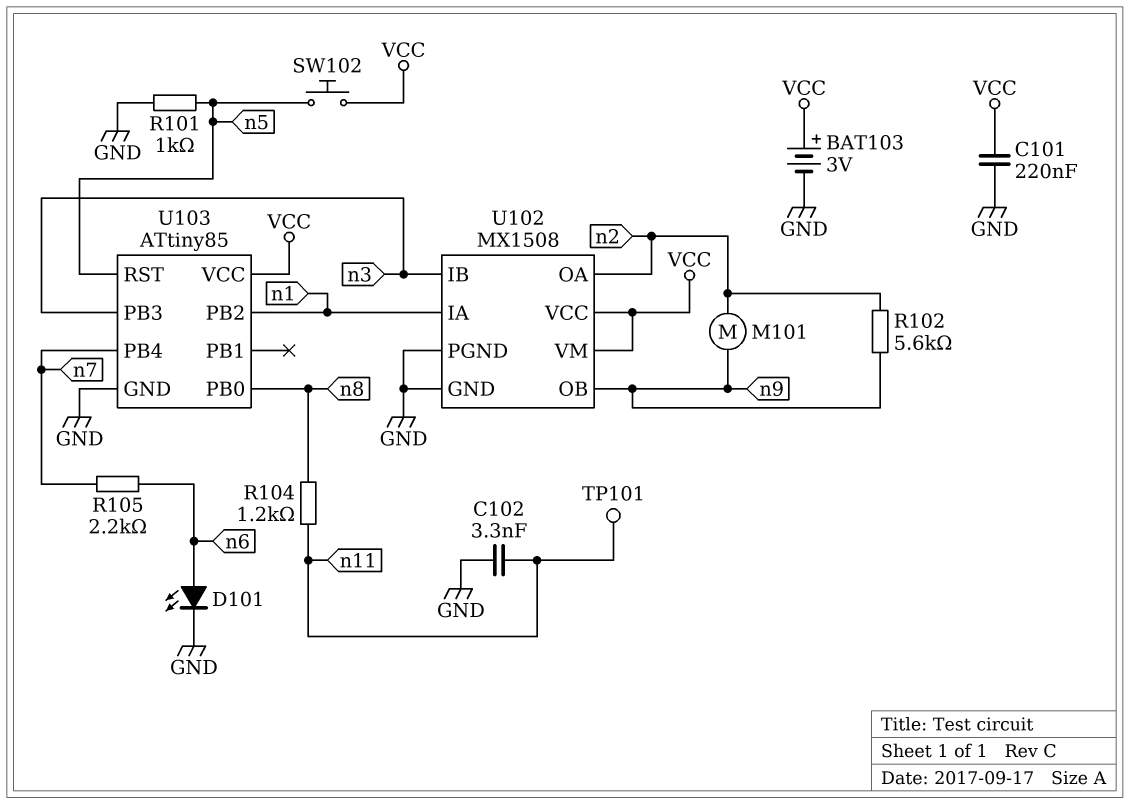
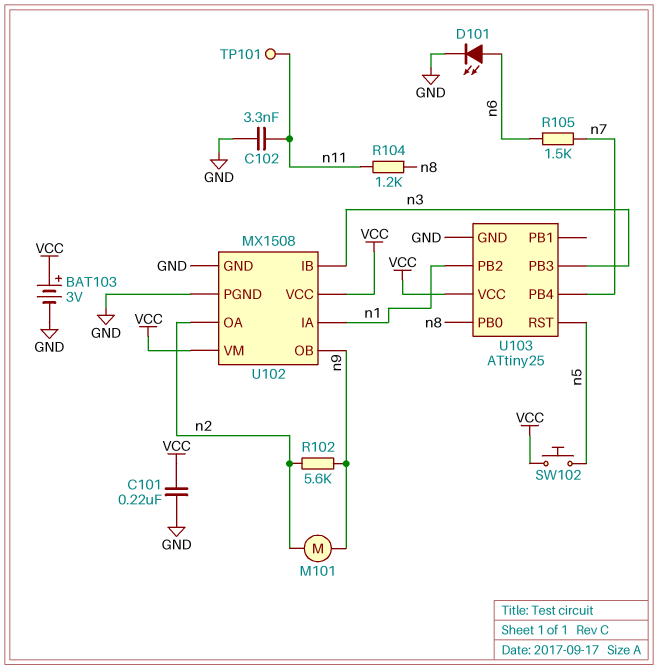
R101: 1k (GND, n5) -> none
R105: 2.2k (n6, n7) -> 1.5k (n6, n7)
U103: ATtiny85 -> ATtiny25

